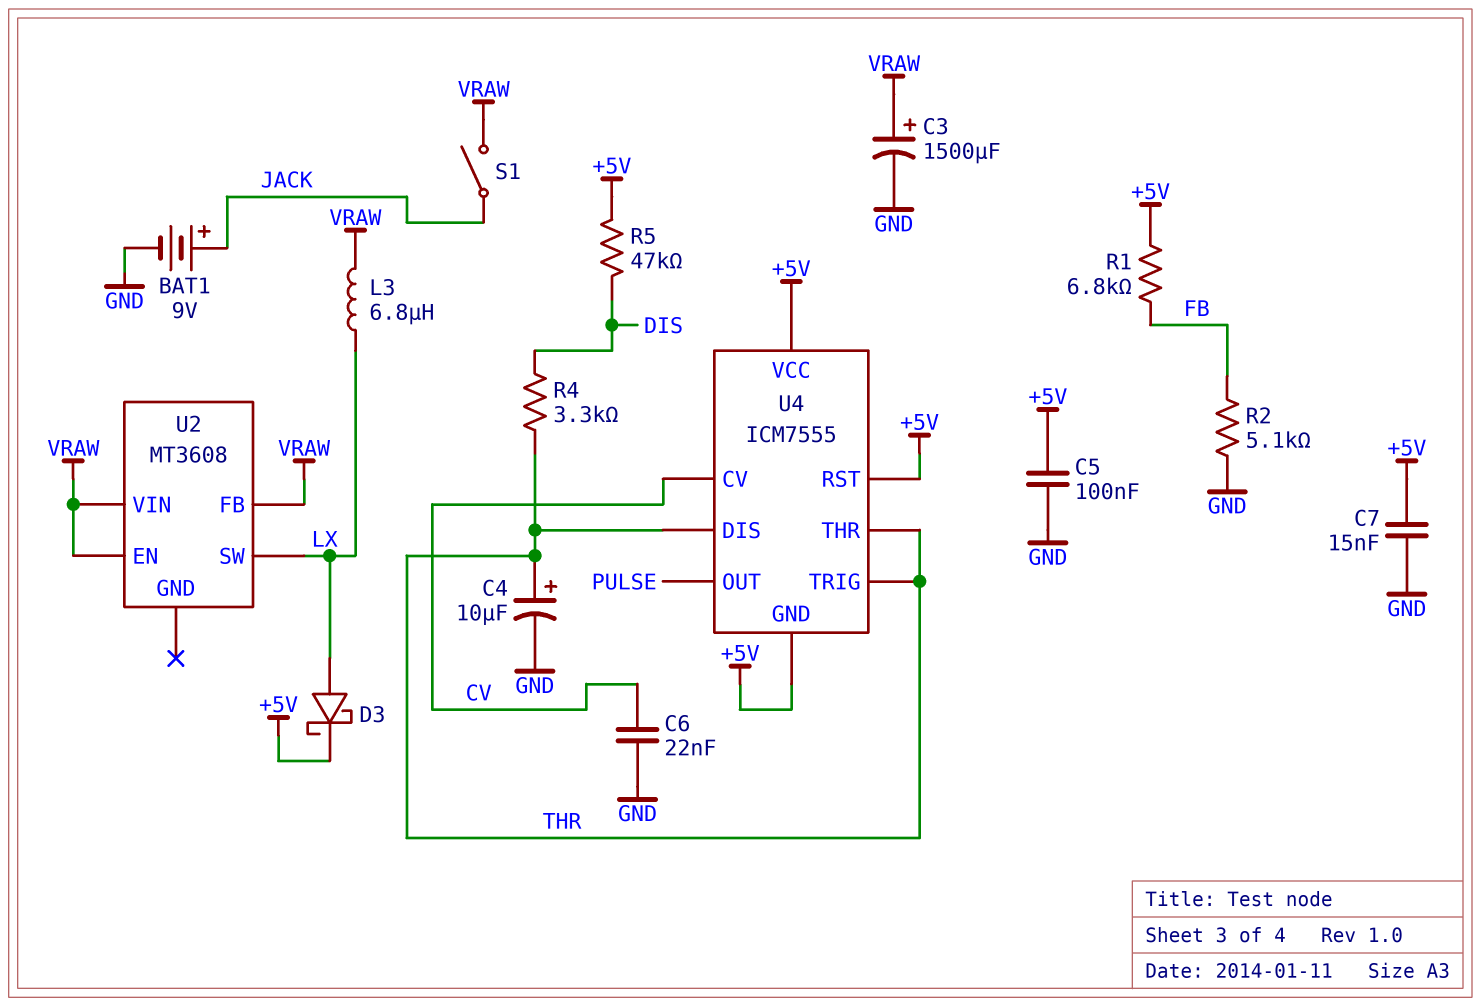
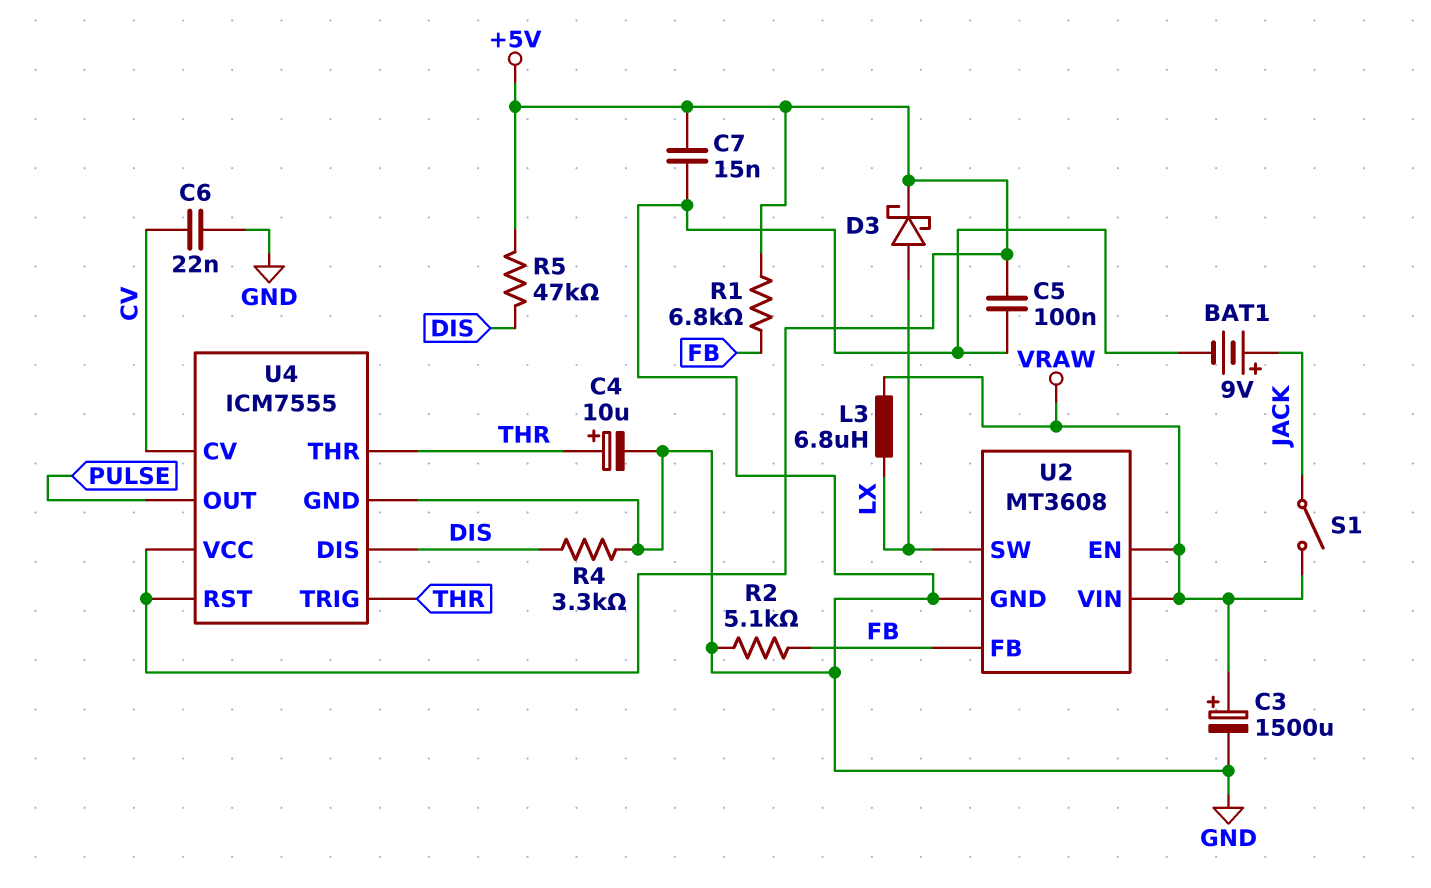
R4: 3.3k (DIS, THR) -> 3.3k (DIS, GND)
U2 pin FB: VRAW -> FB
U2 pin GND: none -> GND
U4 pin DIS: THR -> DIS
U4 pin GND: +5V -> GND

